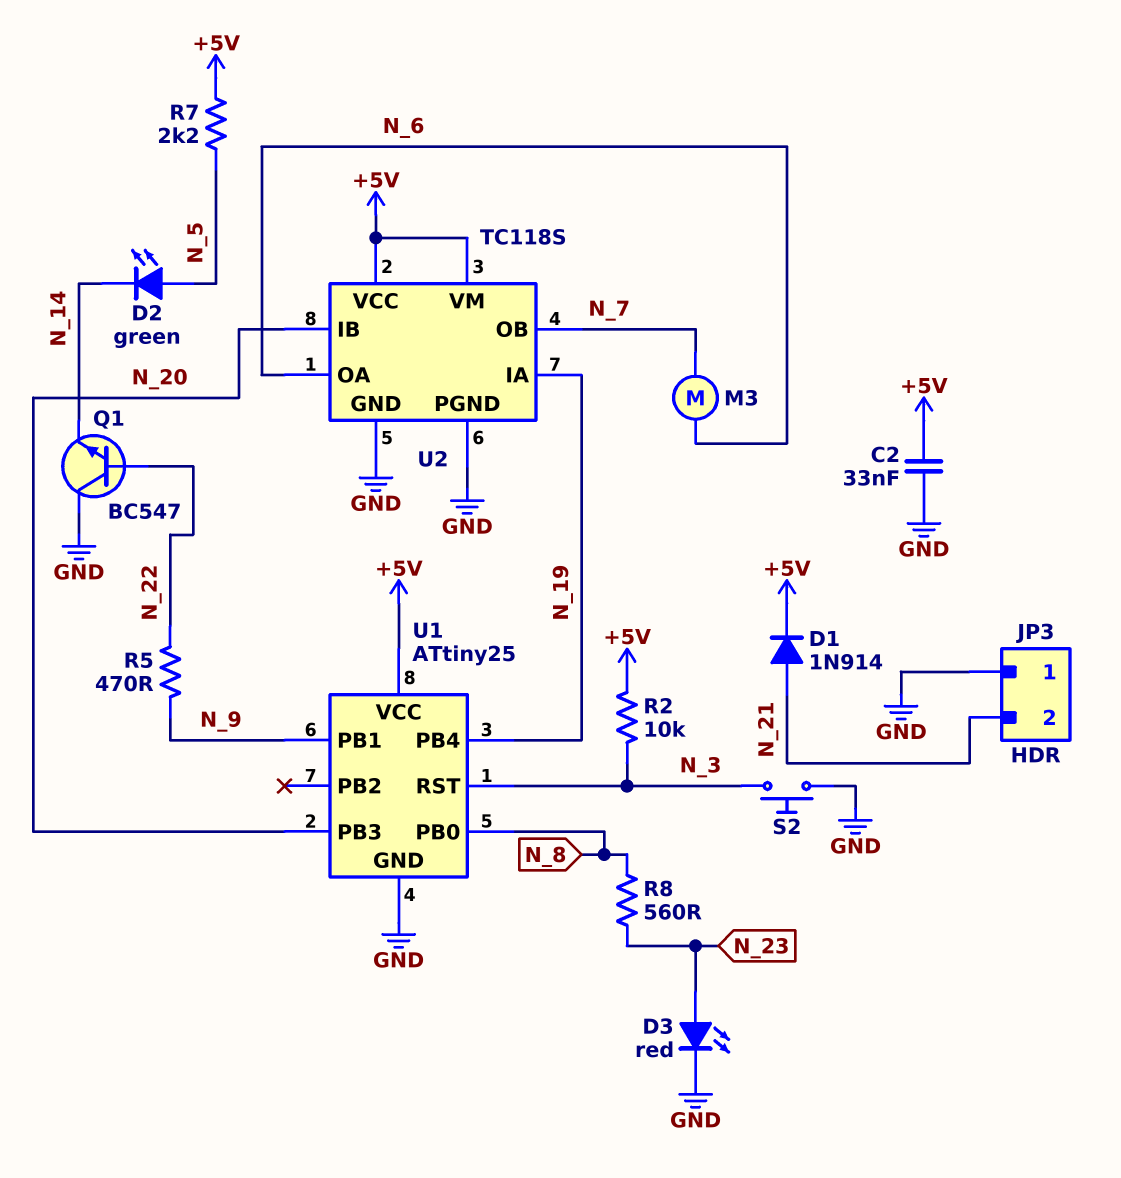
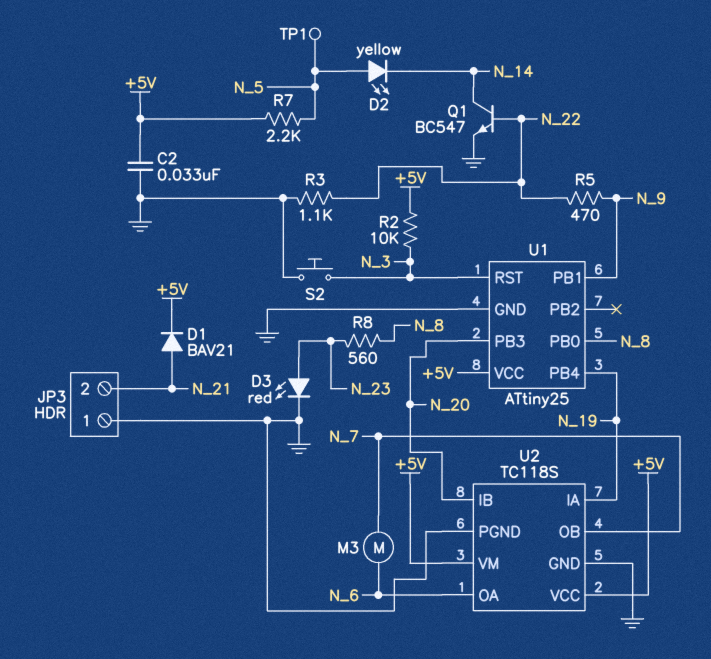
D1: diode 1N914 (A N_21, K +5V) -> diode BAV21 (A N_21, K +5V)
D2: LED green (A N_5, K N_14) -> LED yellow (A N_5, K N_14)
Q1: NPN BC547 (B N_22, C GND, E N_14) -> NPN BC547 (B N_22, C N_14, E GND)
R3: none -> 1.1k (GND, N_22)
TP1: none -> test point (N_5)

